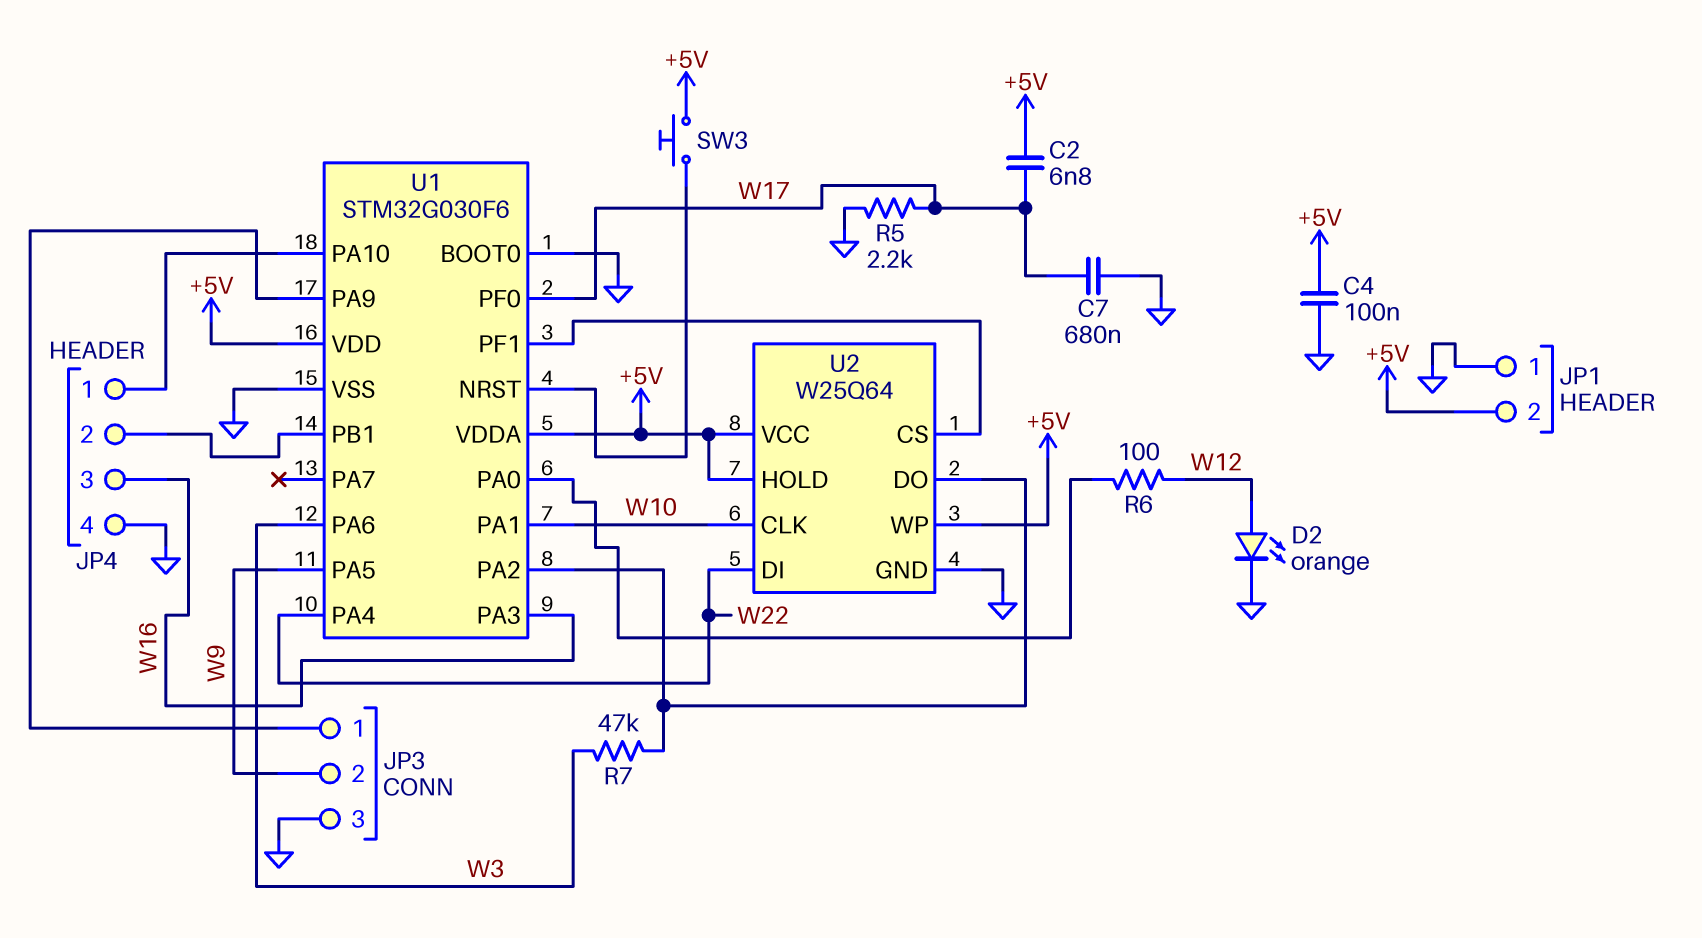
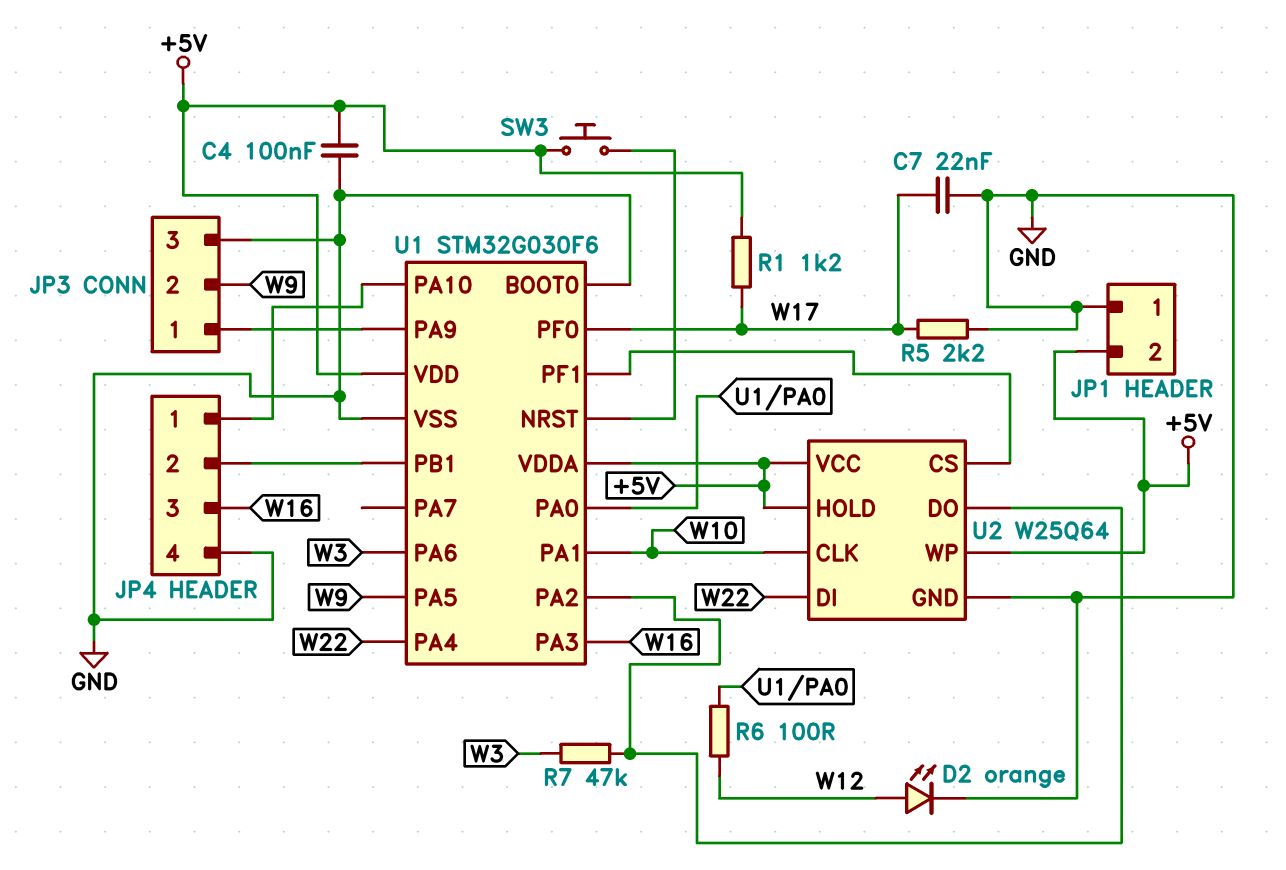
C2: 6.8nF (+5V, W17) -> none
C7: 680nF (GND, W17) -> 22nF (GND, W17)
R1: none -> 1.2k (+5V, W17)

